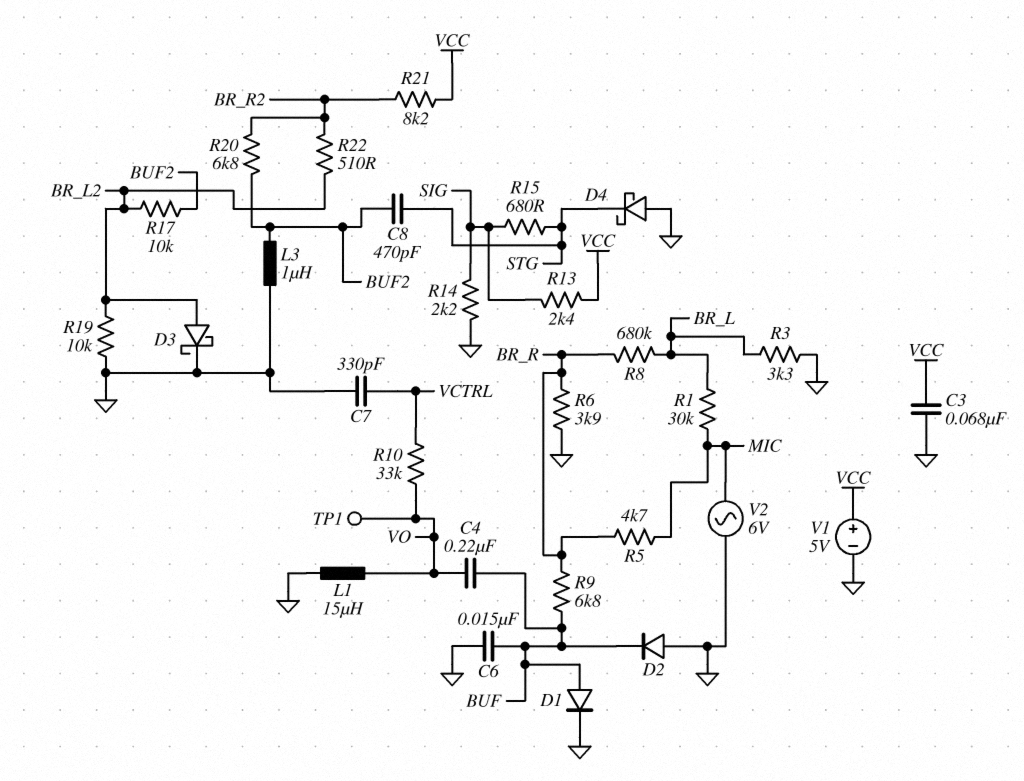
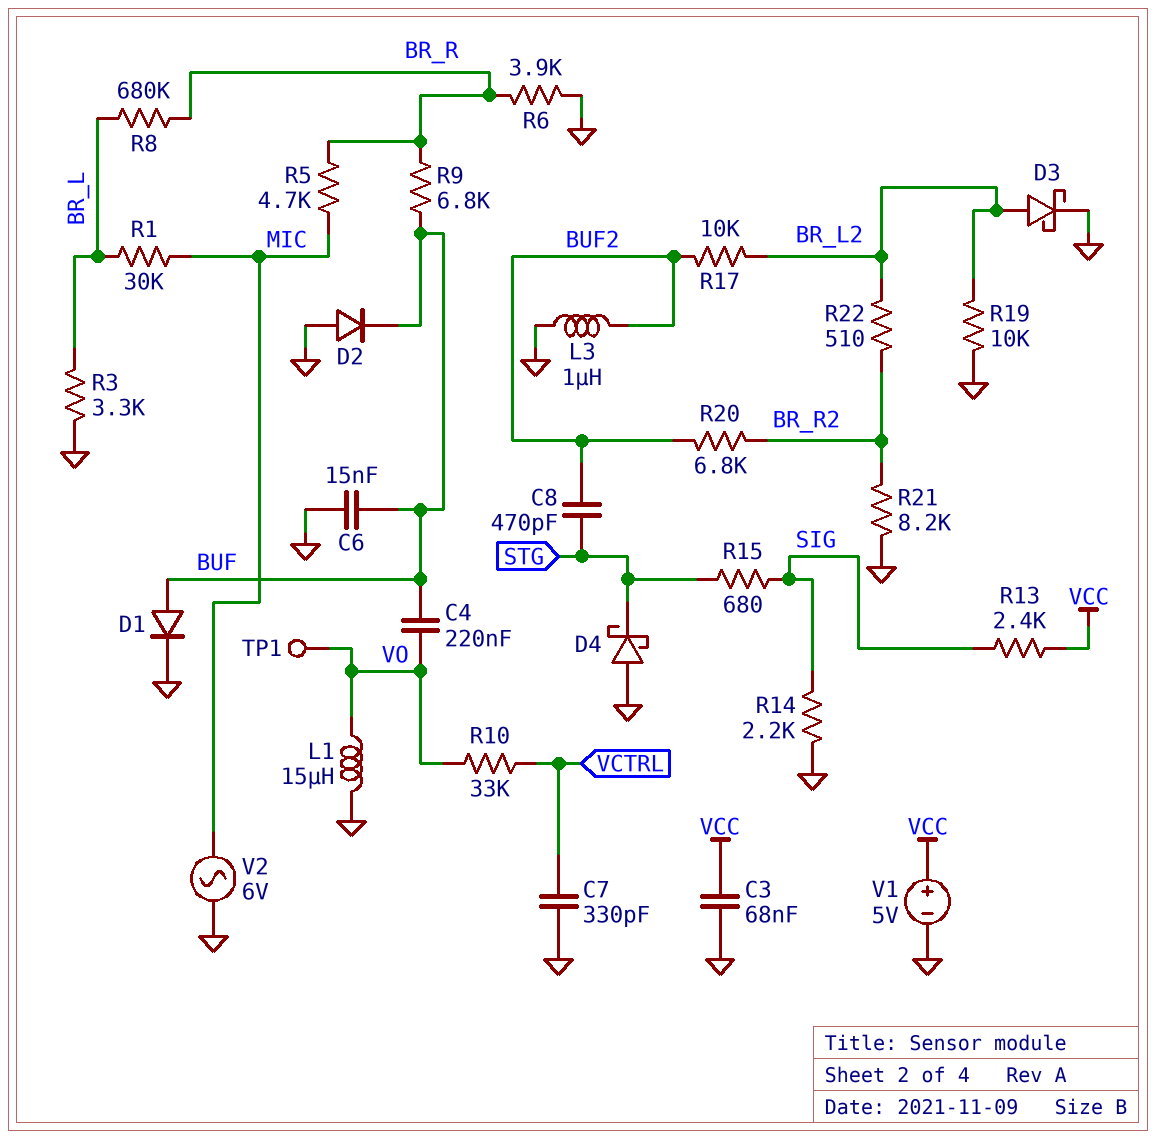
R21: 8.2k (BR_R2, VCC) -> 8.2k (BR_R2, GND)

